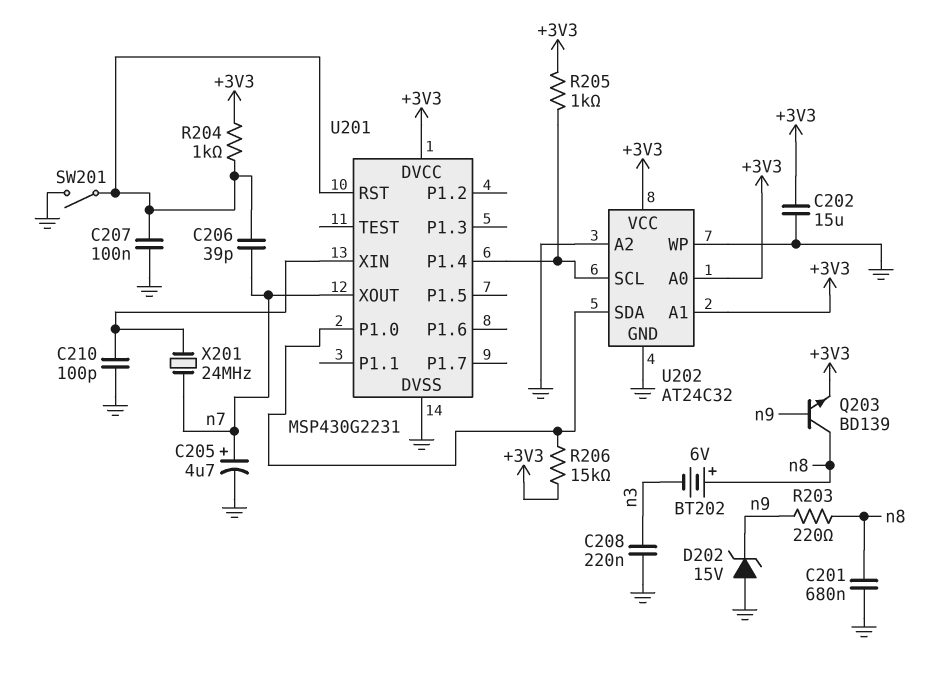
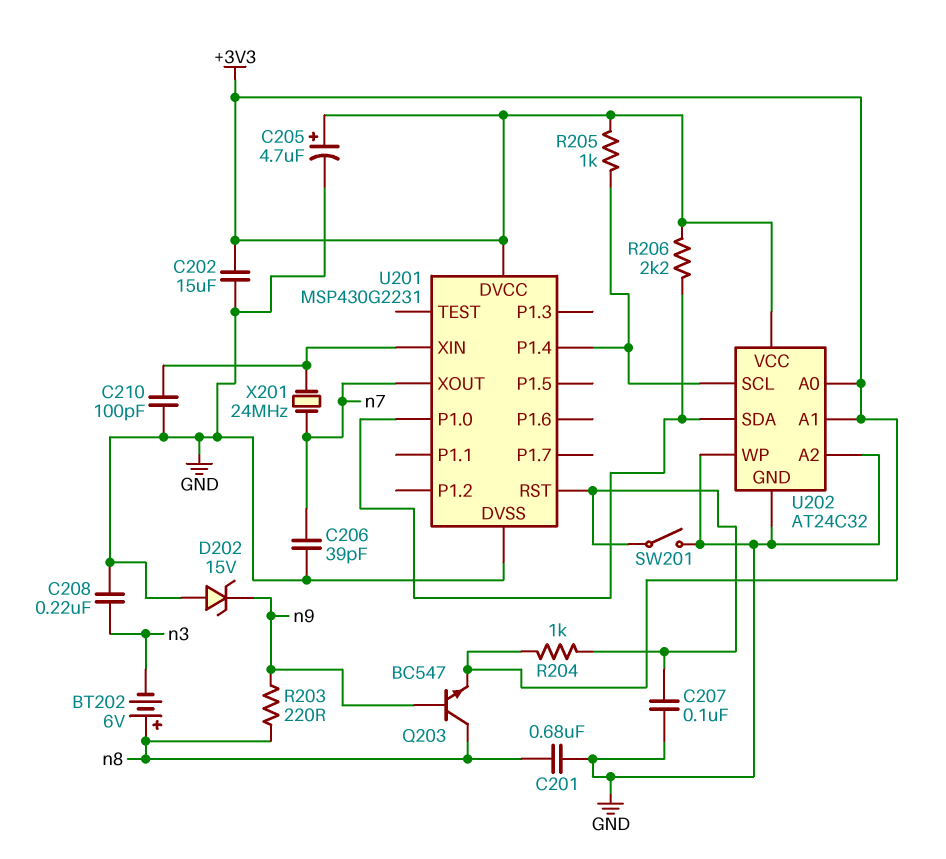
C205: 4.7uF (plus n7, minus GND) -> 4.7uF (plus +3V3, minus GND)
C206: 39pF (U201/RST, n7) -> 39pF (GND, n7)
Q203: NPN BD139 (B n9, C n8, E +3V3) -> NPN BC547 (B n9, C n8, E +3V3)
R206: 15k (+3V3, U201/P1.0) -> 2.2k (+3V3, U201/P1.0)

